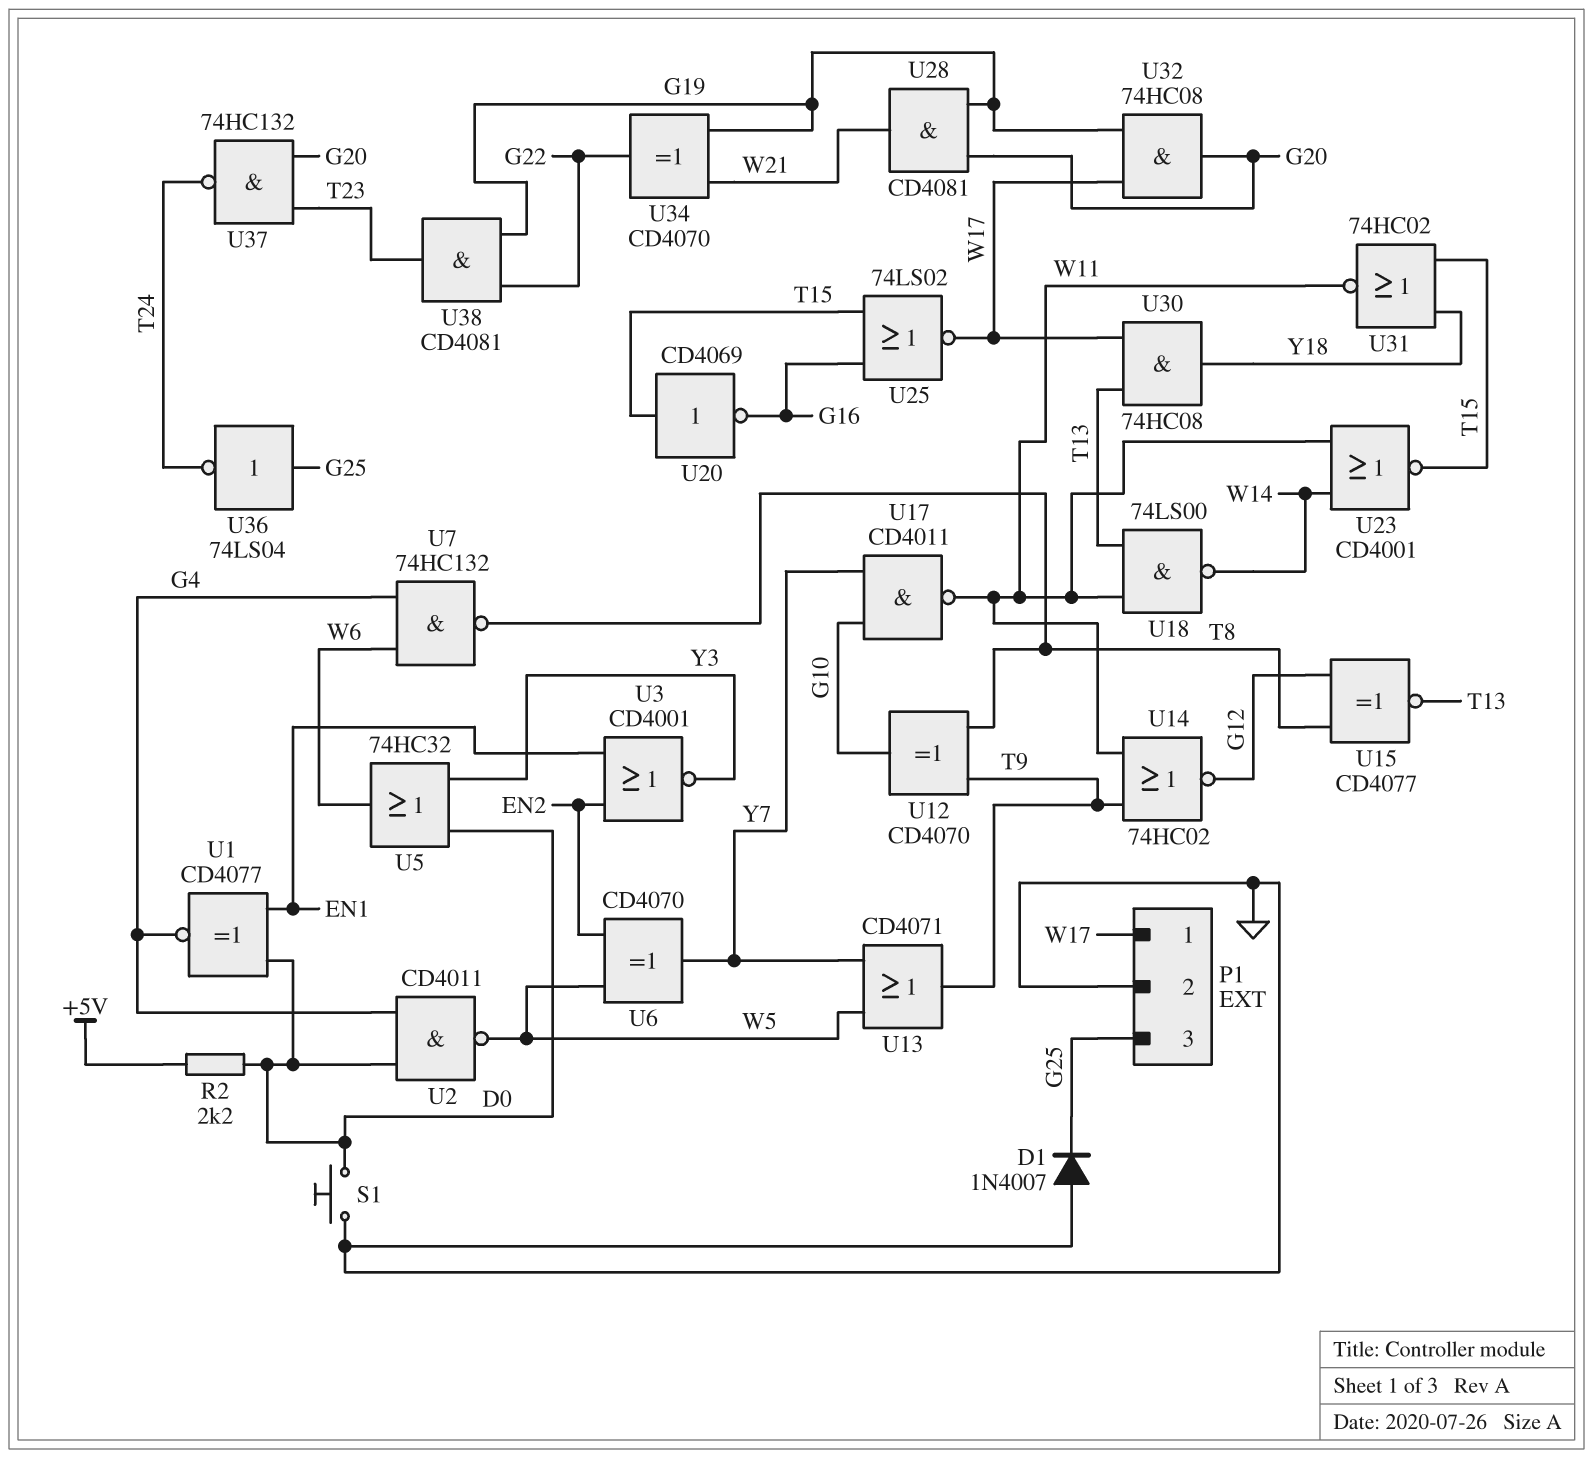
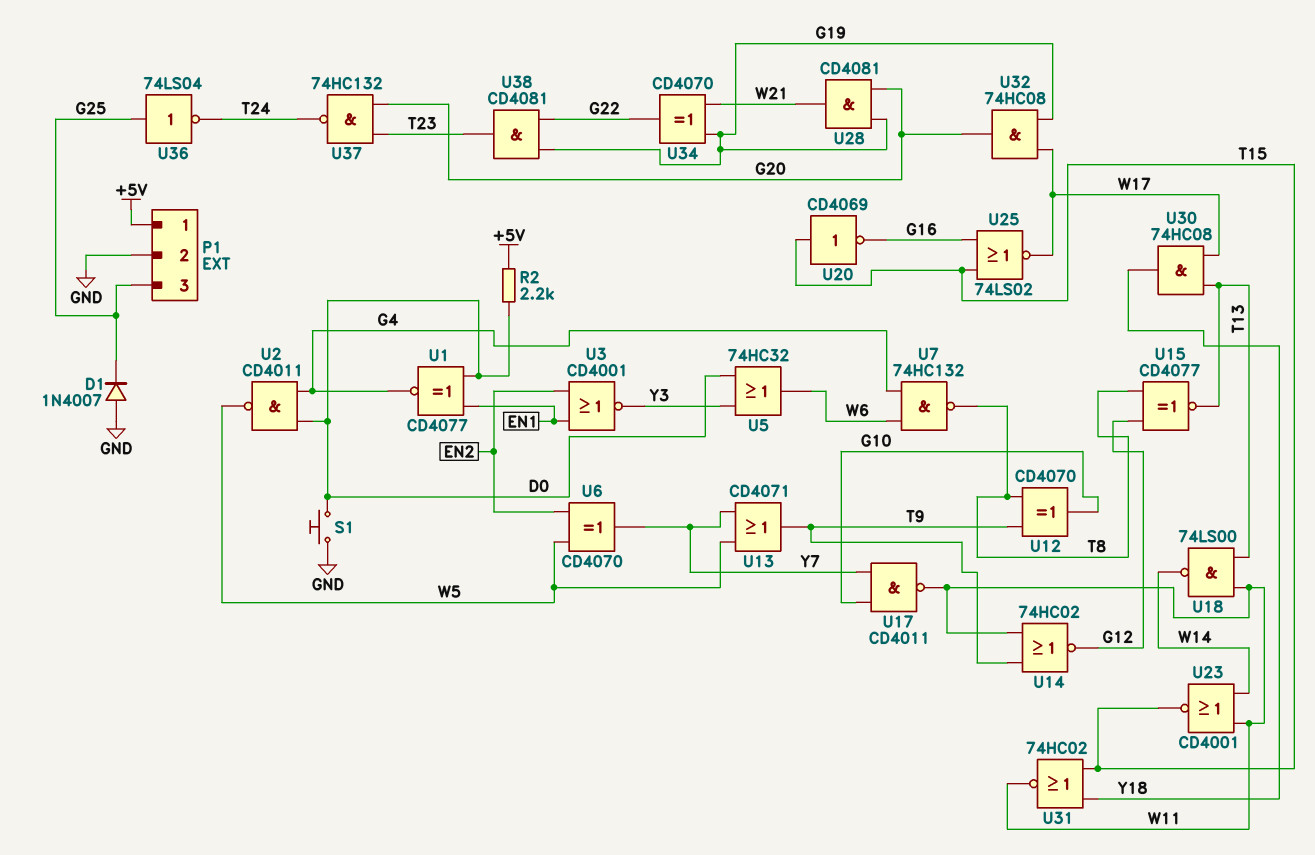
P1 pin 1: W17 -> +5V

